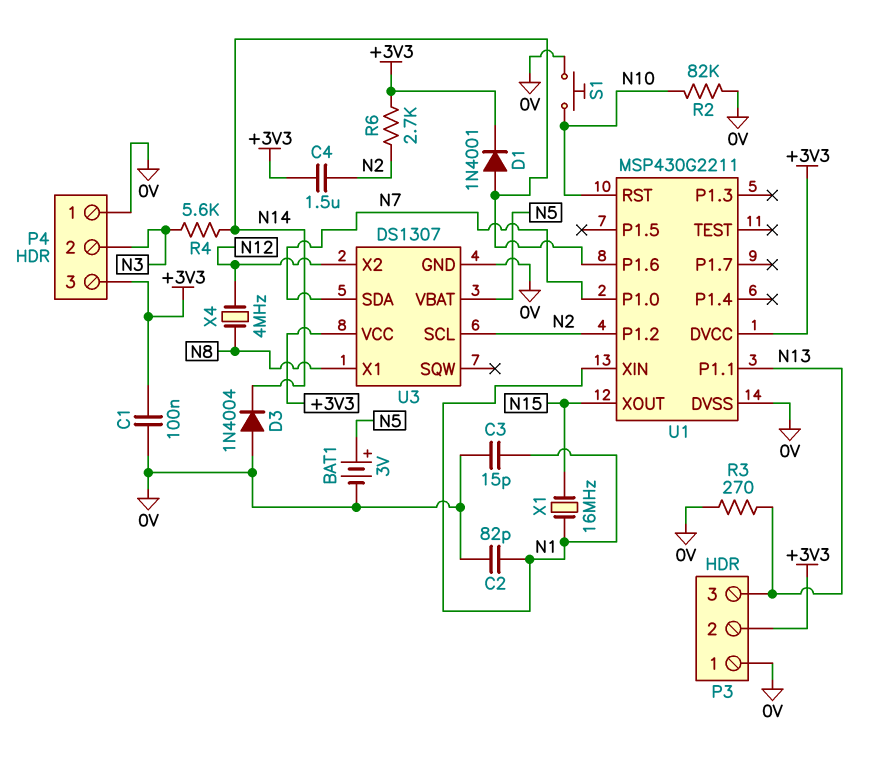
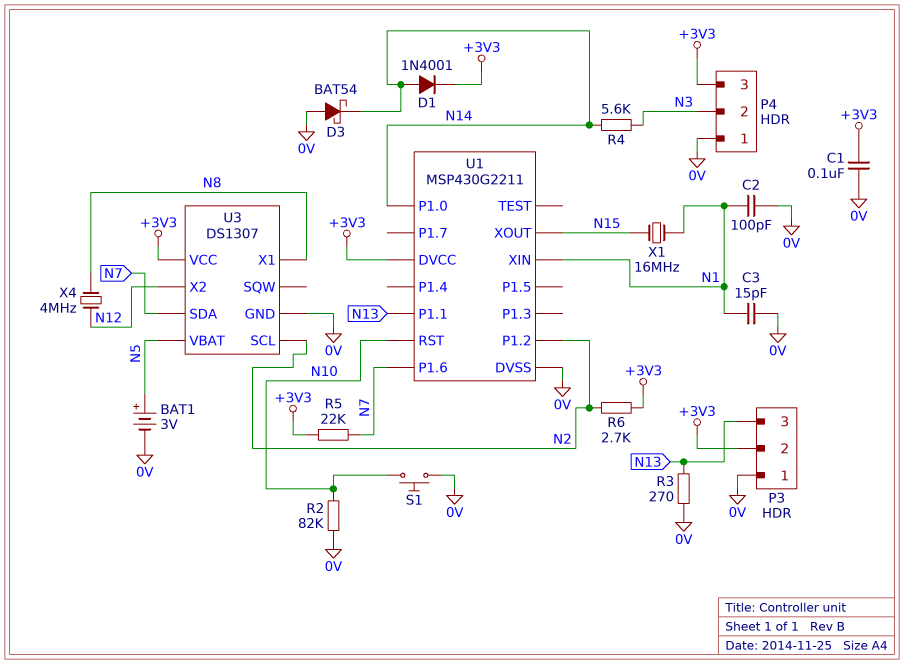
C2: 82pF (0V, N1) -> 100pF (0V, N1)
C4: 1.5uF (+3V3, N2) -> none
D3: diode 1N4004 (A 0V, K N14) -> schottky BAT54 (A 0V, K N14)
R5: none -> 22k (+3V3, N7)
U1 pin P1.0: N7 -> N14
U1 pin P1.6: N14 -> N7

